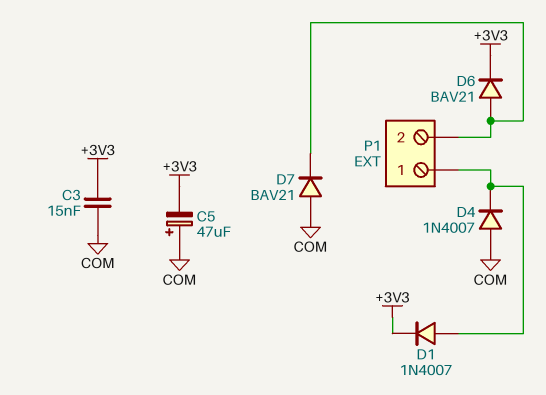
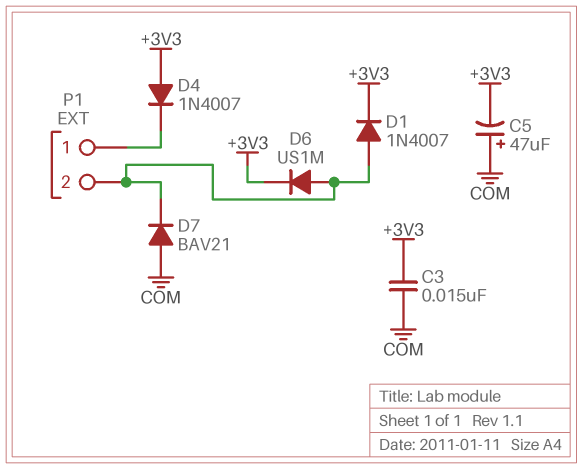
D1: diode 1N4007 (A P1/1, K +3V3) -> diode 1N4007 (A P1/2, K +3V3)
D4: diode 1N4007 (A COM, K P1/1) -> diode 1N4007 (A +3V3, K P1/1)
D6: diode BAV21 (A P1/2, K +3V3) -> diode US1M (A P1/2, K +3V3)

